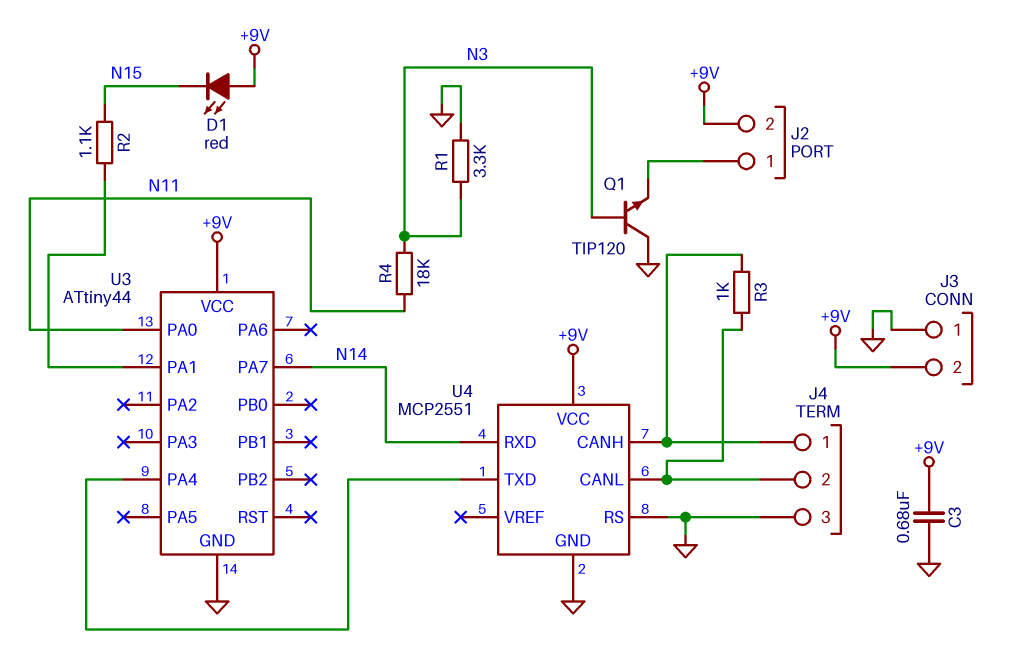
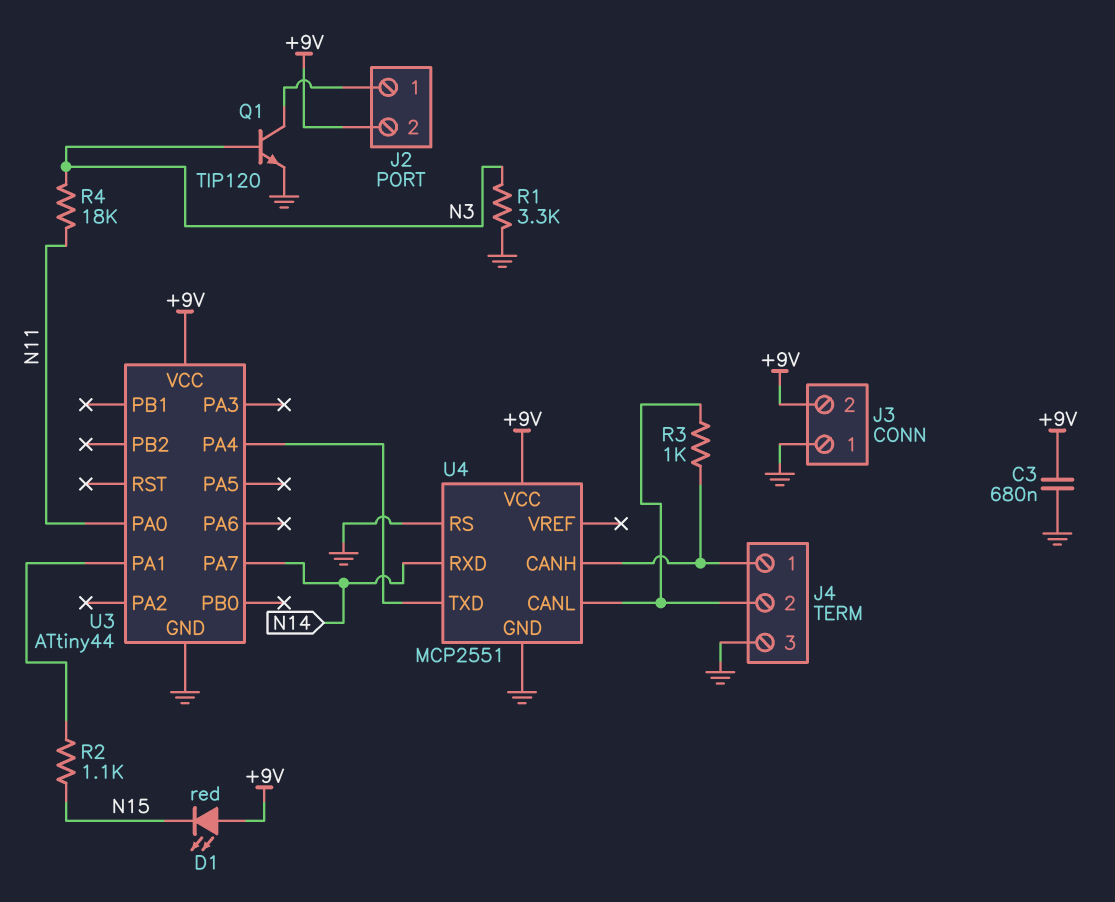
Q1: NPN TIP120 (B N3, C GND, E J2/1) -> NPN TIP120 (B N3, C J2/1, E GND)

